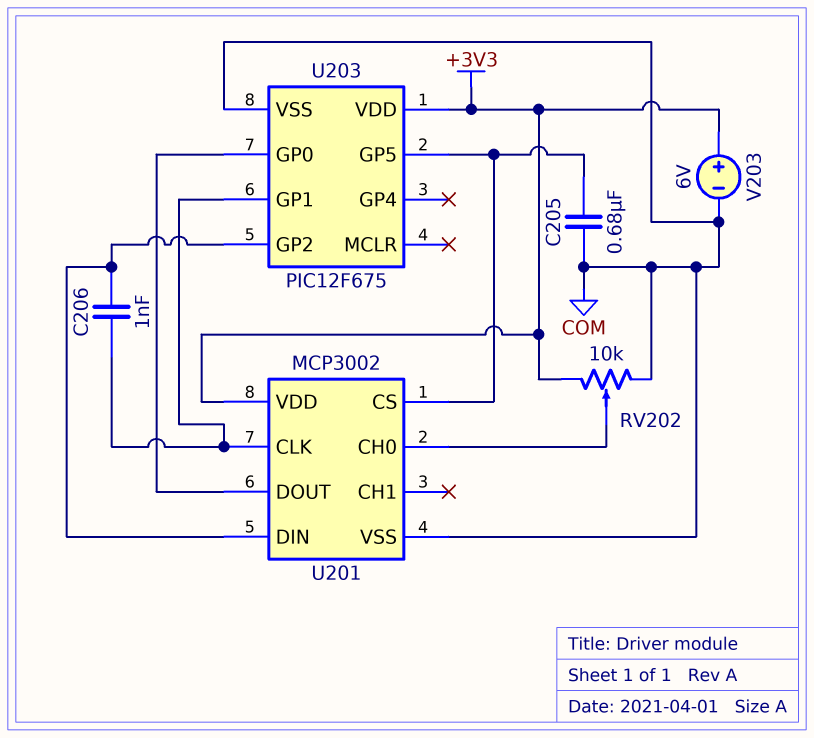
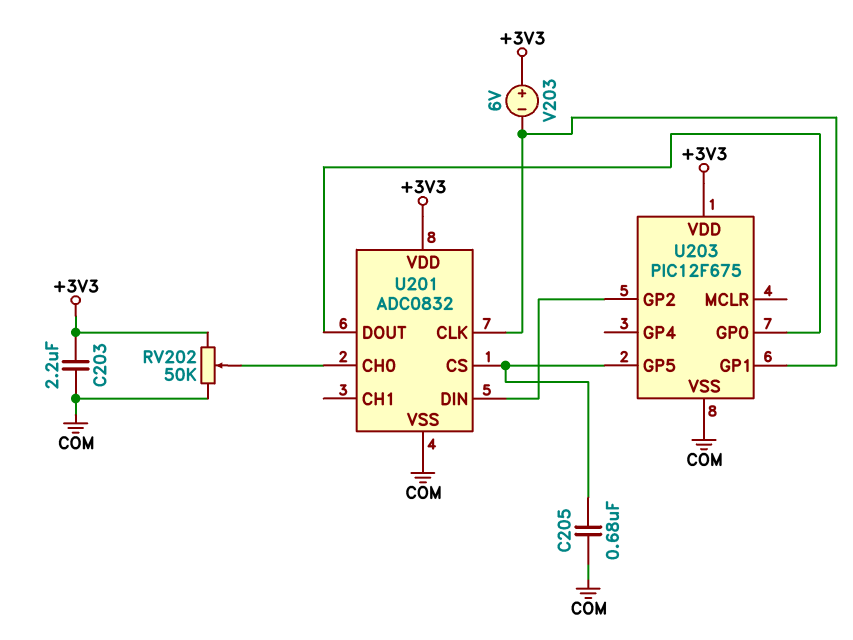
C203: none -> 2.2uF (+3V3, COM)
C206: 1nF (U201/CLK, U201/DIN) -> none
RV202: 10k (+3V3, COM, wiper U201/CH0) -> 50k (+3V3, COM, wiper U201/CH0)
U201: MCP3002 -> ADC0832
V203: 6V (plus +3V3, minus COM) -> 6V (plus +3V3, minus U201/CLK)

